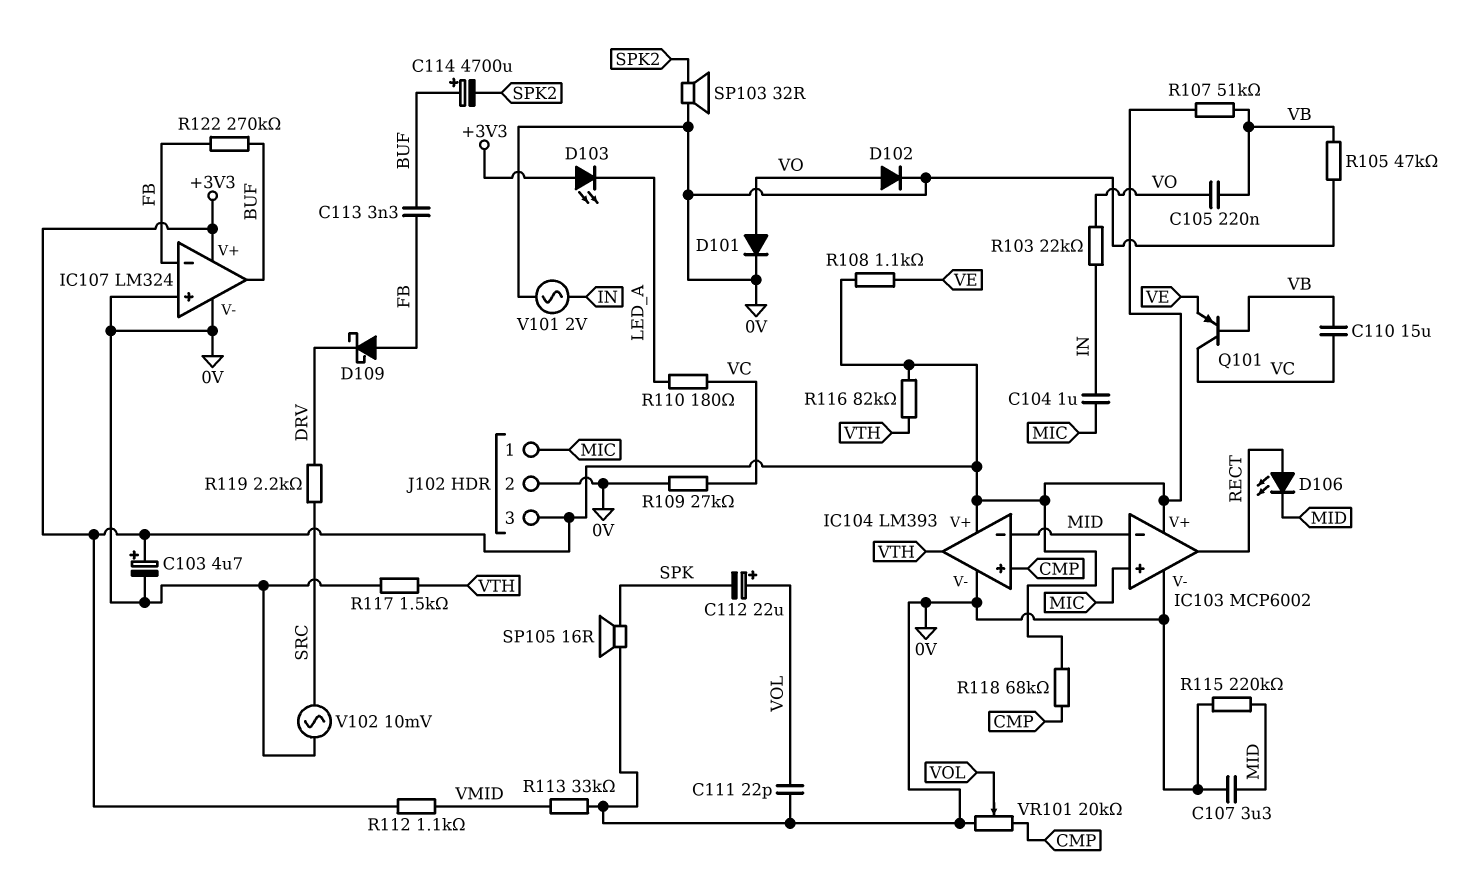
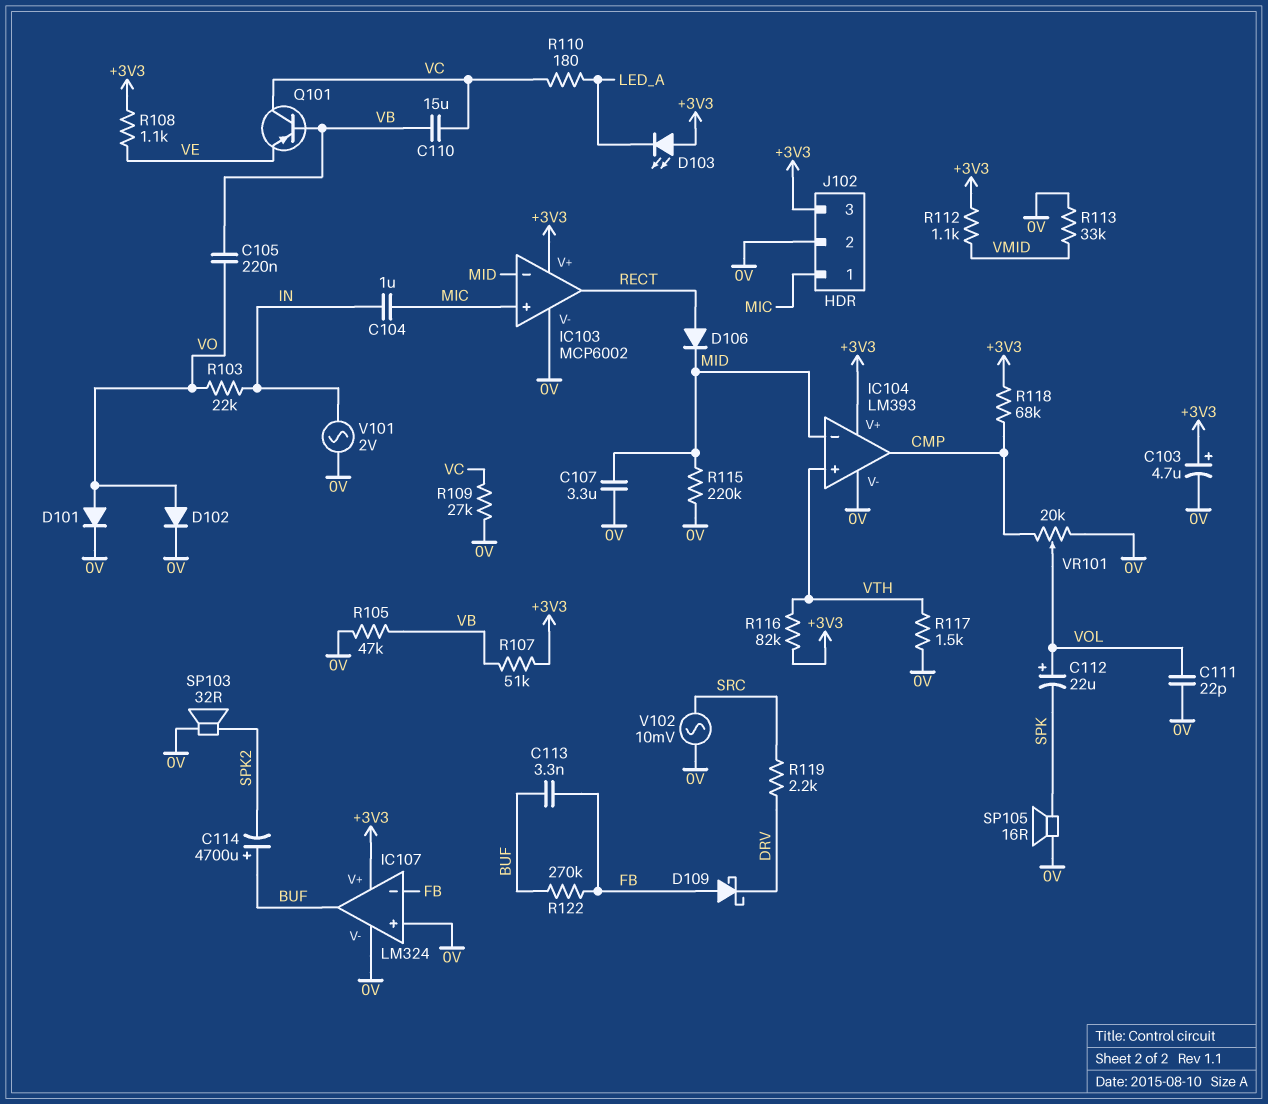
D106: LED (A RECT, K MID) -> diode (A RECT, K MID)
IC104 pin in+: CMP -> VTH
IC104 pin out: VTH -> CMP

